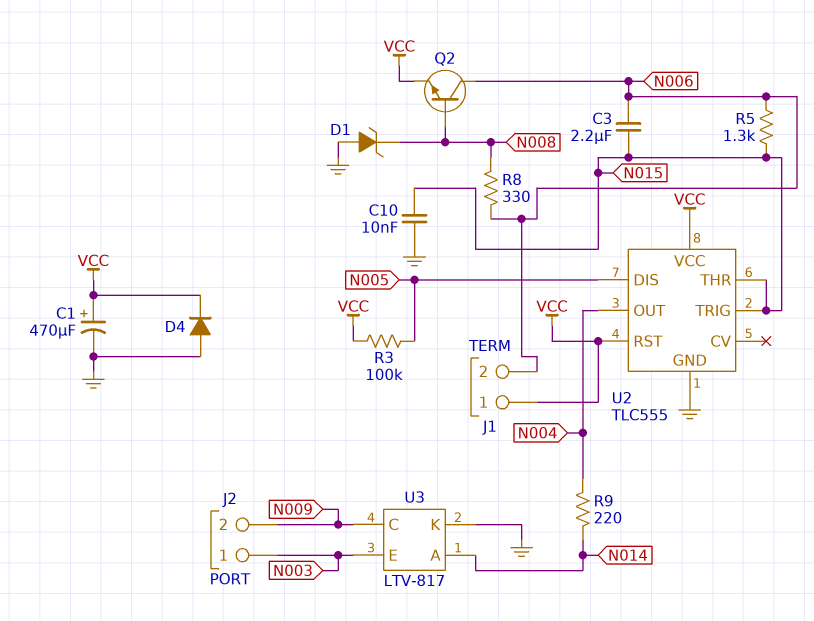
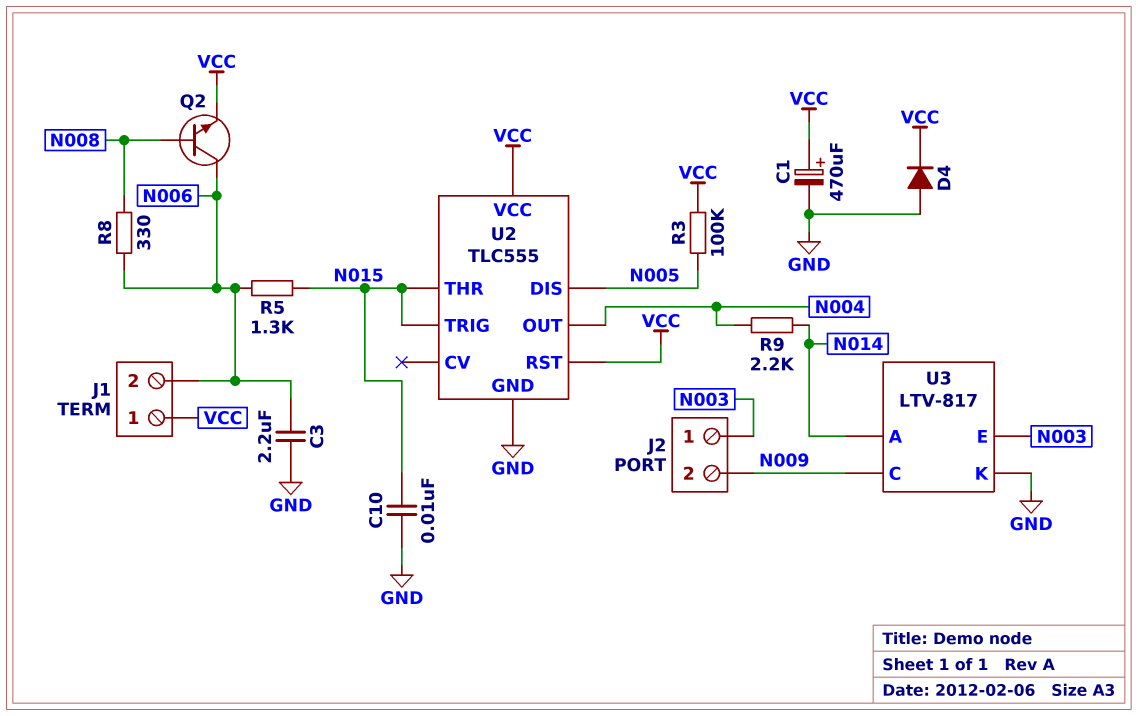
C3: 2.2uF (N006, N015) -> 2.2uF (GND, N006)
D1: zener (A GND, K N008) -> none
R9: 220 (N004, N014) -> 2.2k (N004, N014)

